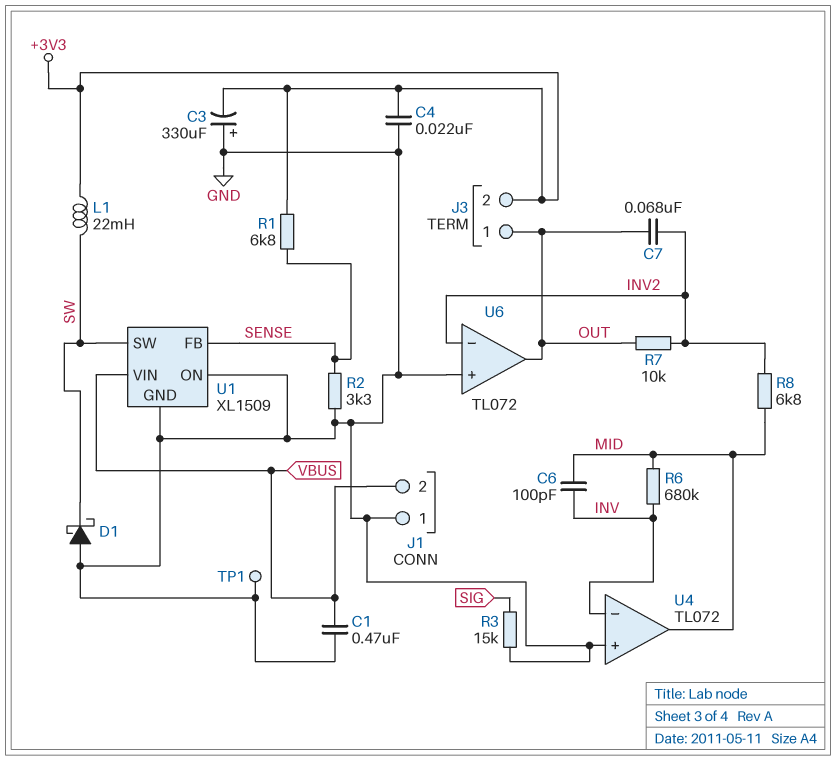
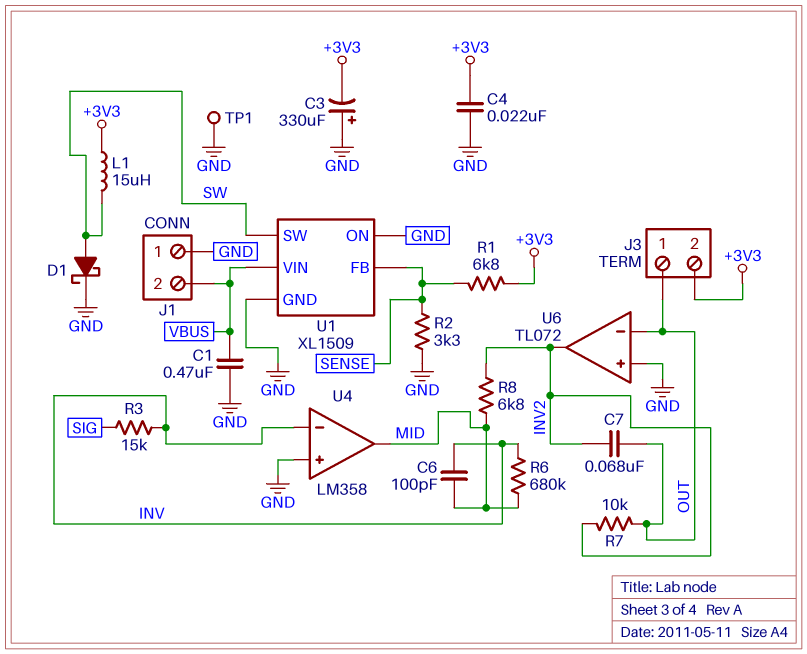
D1: schottky (A GND, K SW) -> schottky (A SW, K GND)
L1: 22mH (+3V3, SW) -> 15uH (+3V3, SW)
R3: 15k (GND, SIG) -> 15k (INV, SIG)
U4: TL072 -> LM358
U6 pin in-: INV2 -> OUT
U6 pin out: OUT -> INV2

